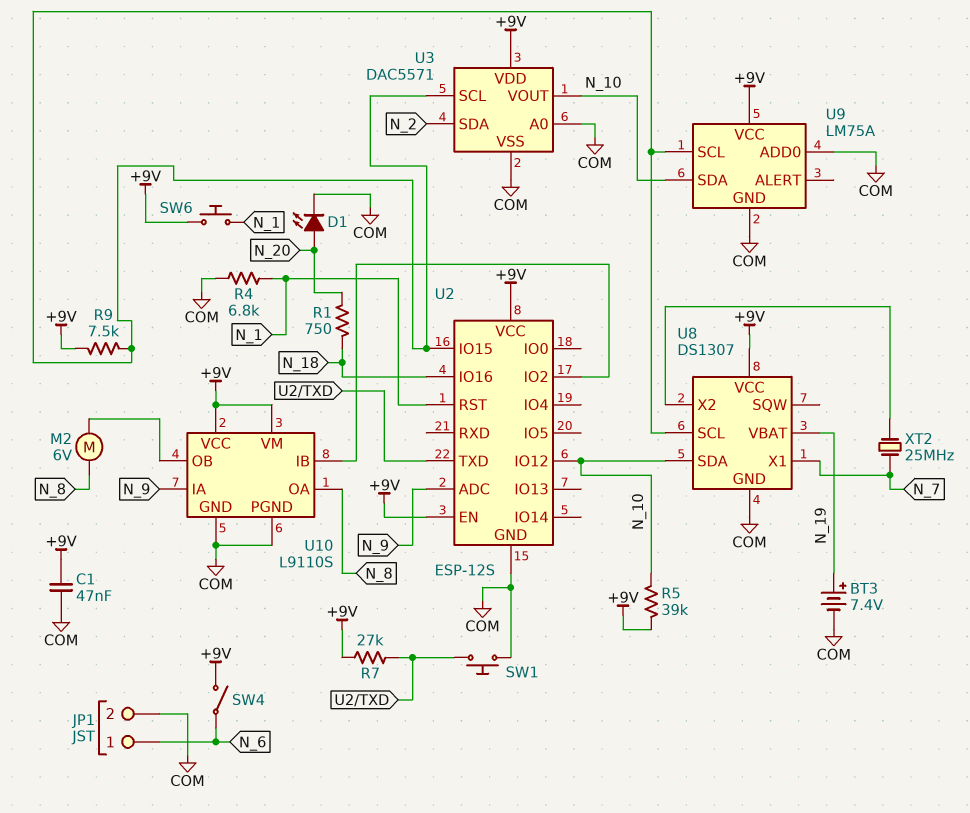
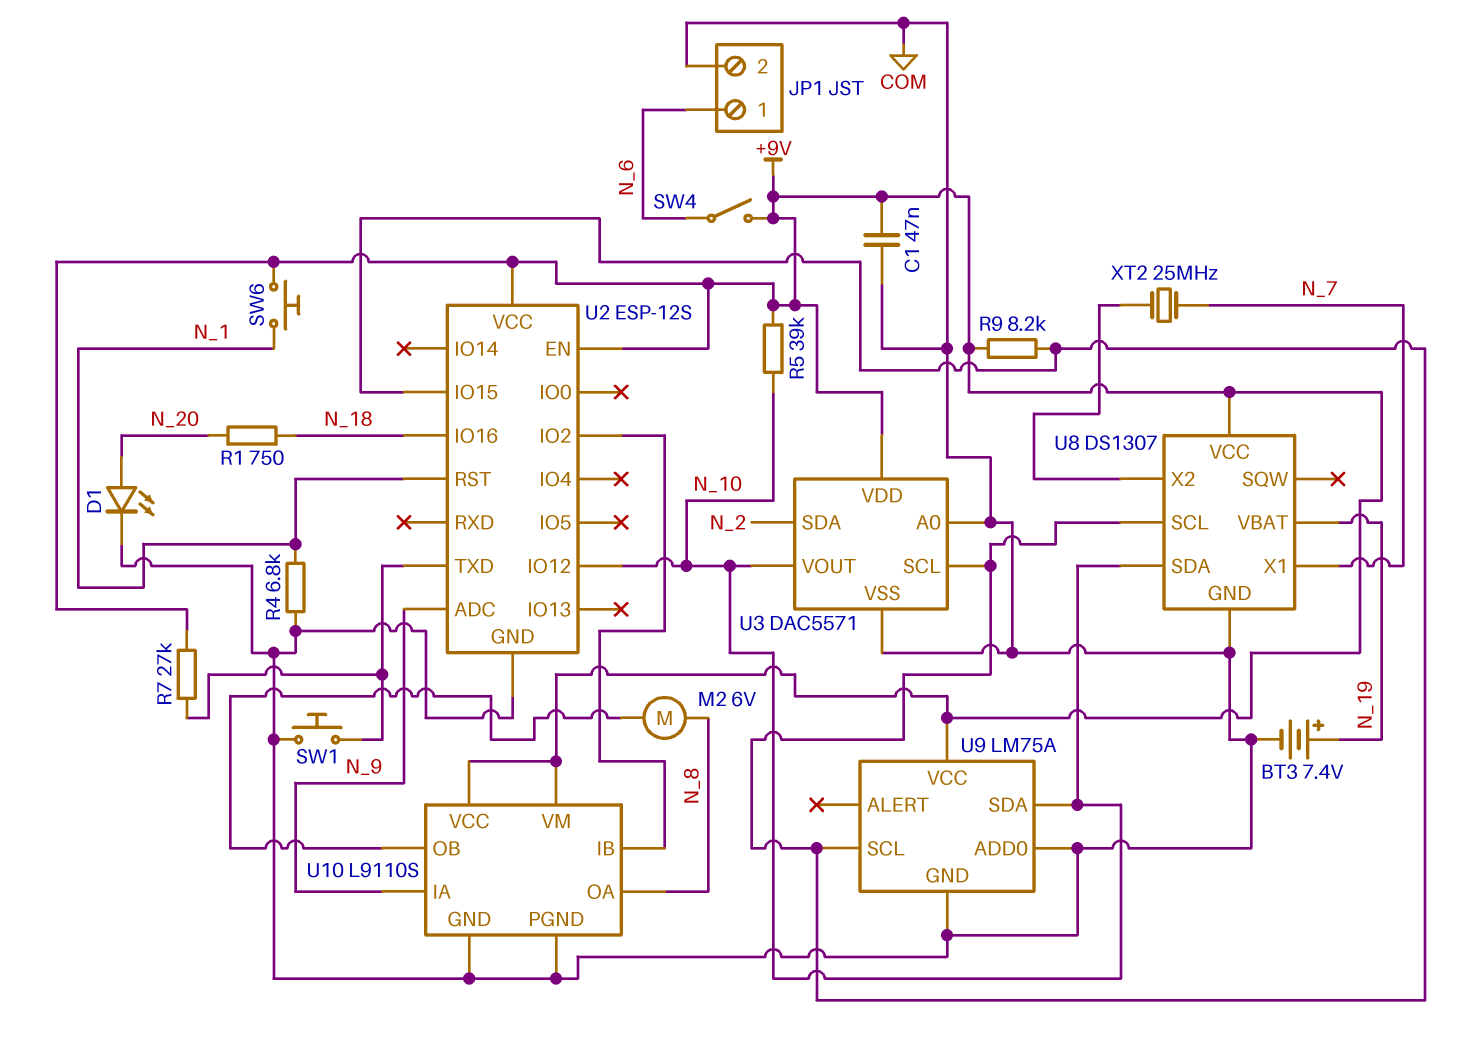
R9: 7.5k (+9V, U2/IO15) -> 8.2k (+9V, U2/IO15)

